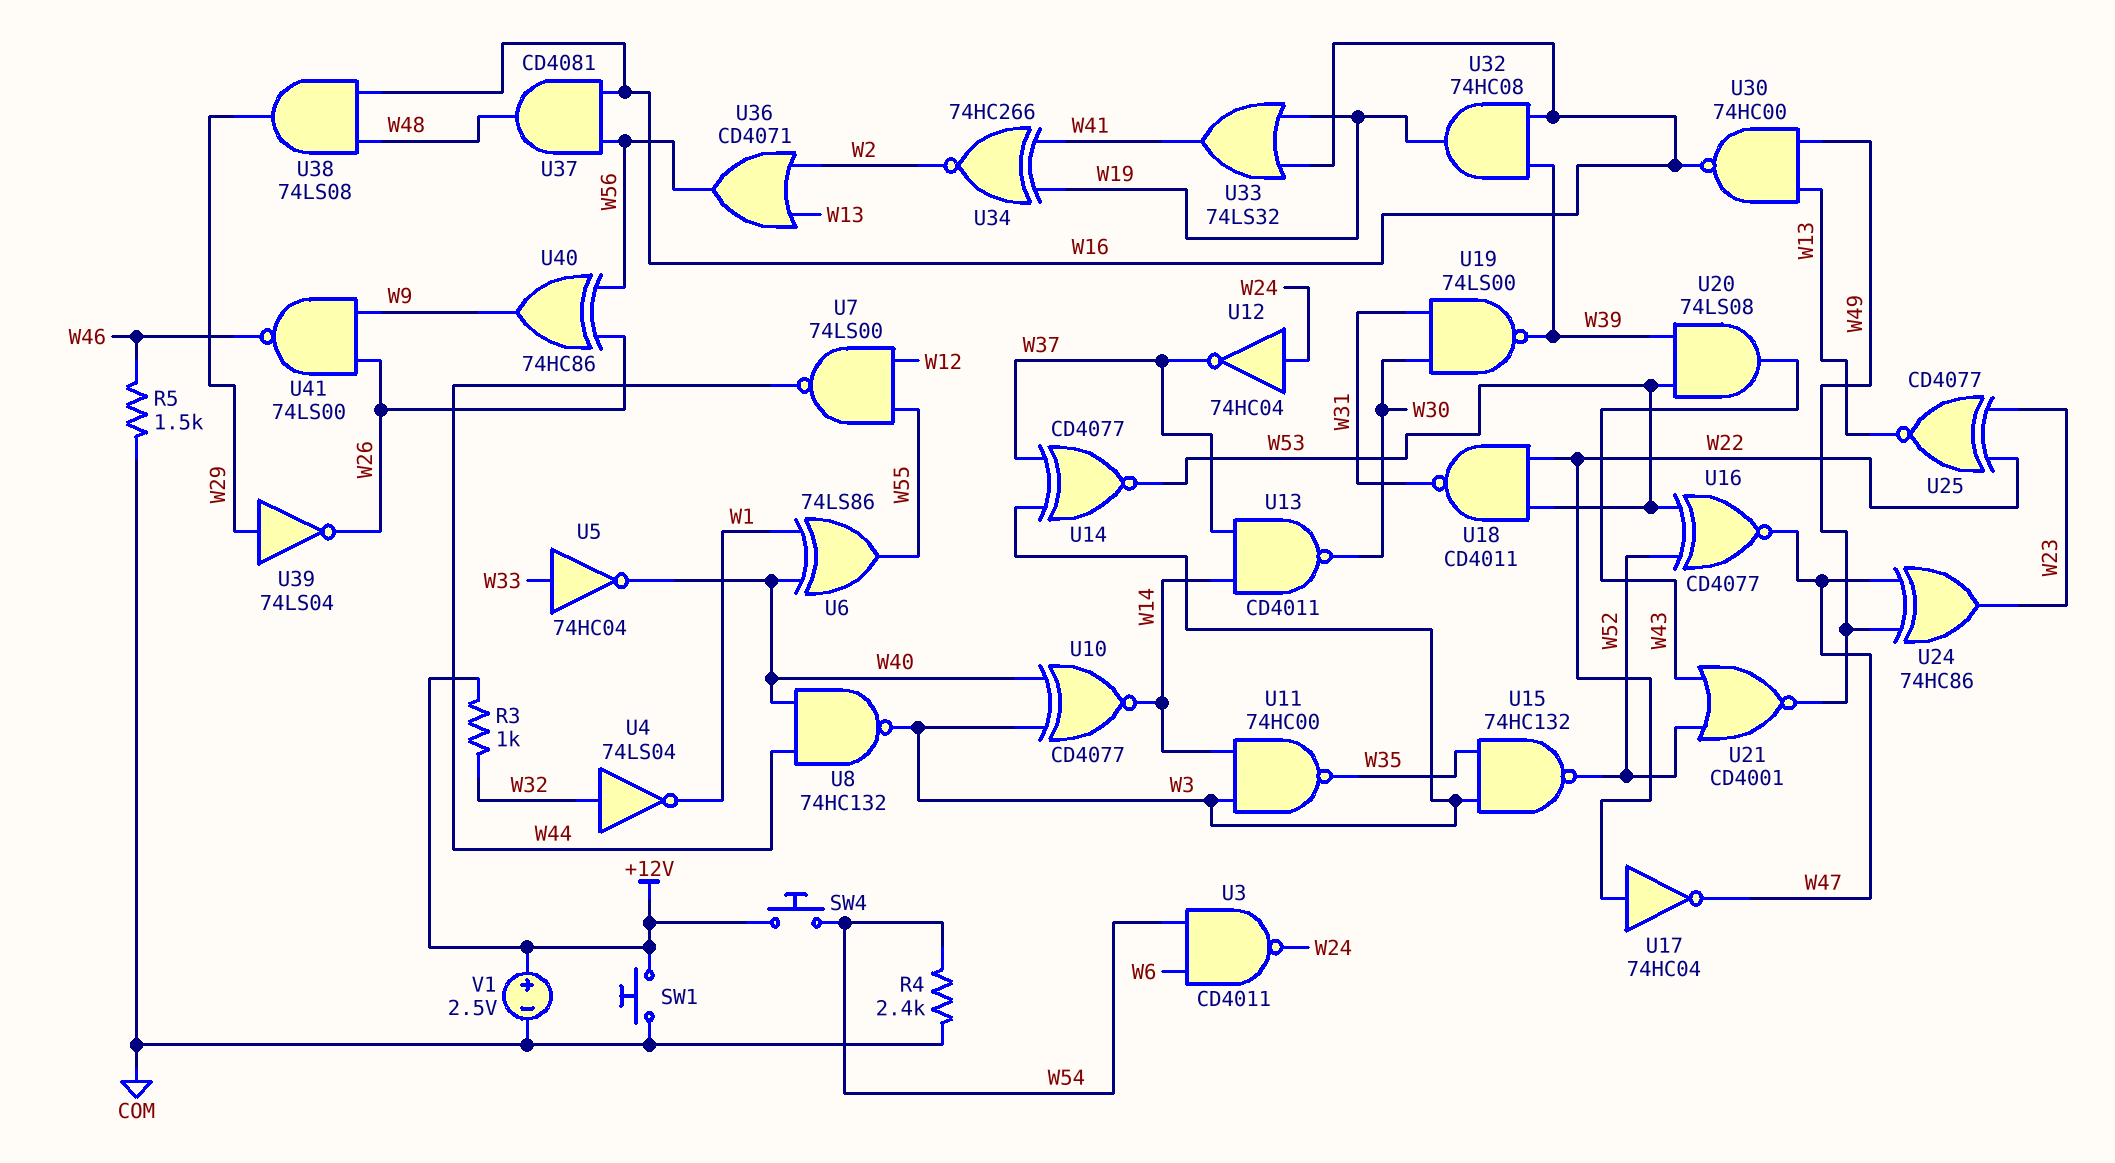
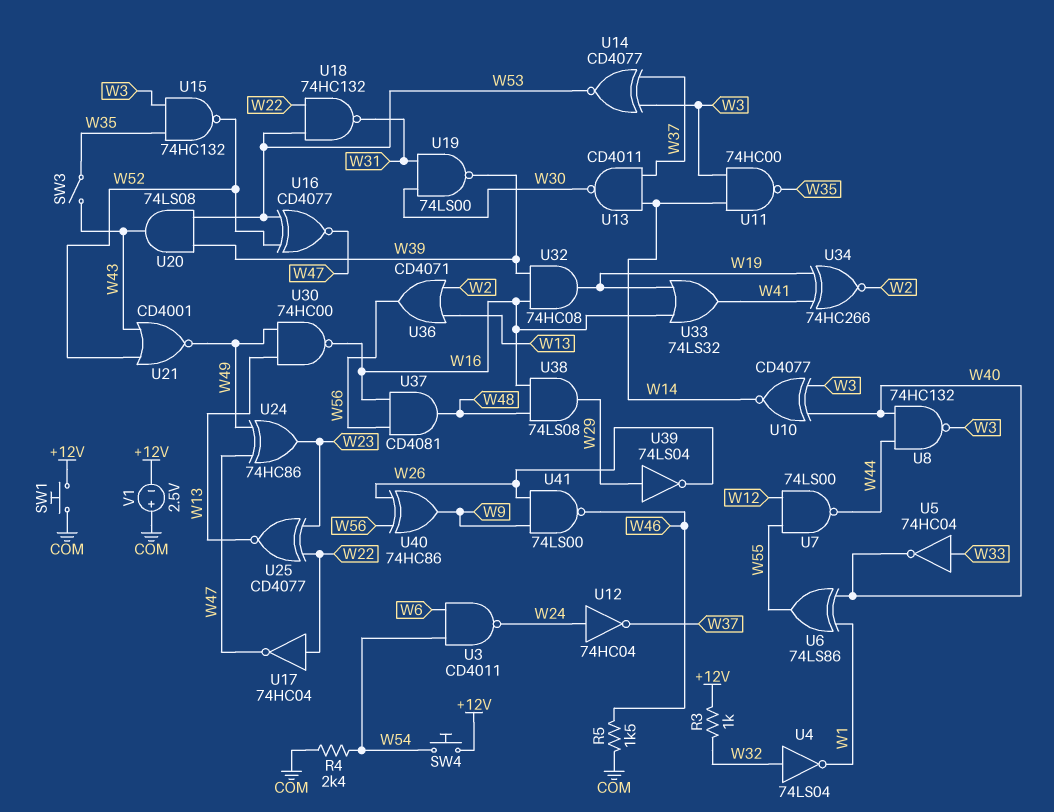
SW3: none -> switch (W35, W43)
U18: NAND CD4011 (in W22, in W53, out W31) -> NAND 74HC132 (in W22, in W53, out W31)
V1: 2.5V (plus +12V, minus COM) -> 2.5V (plus COM, minus +12V)

